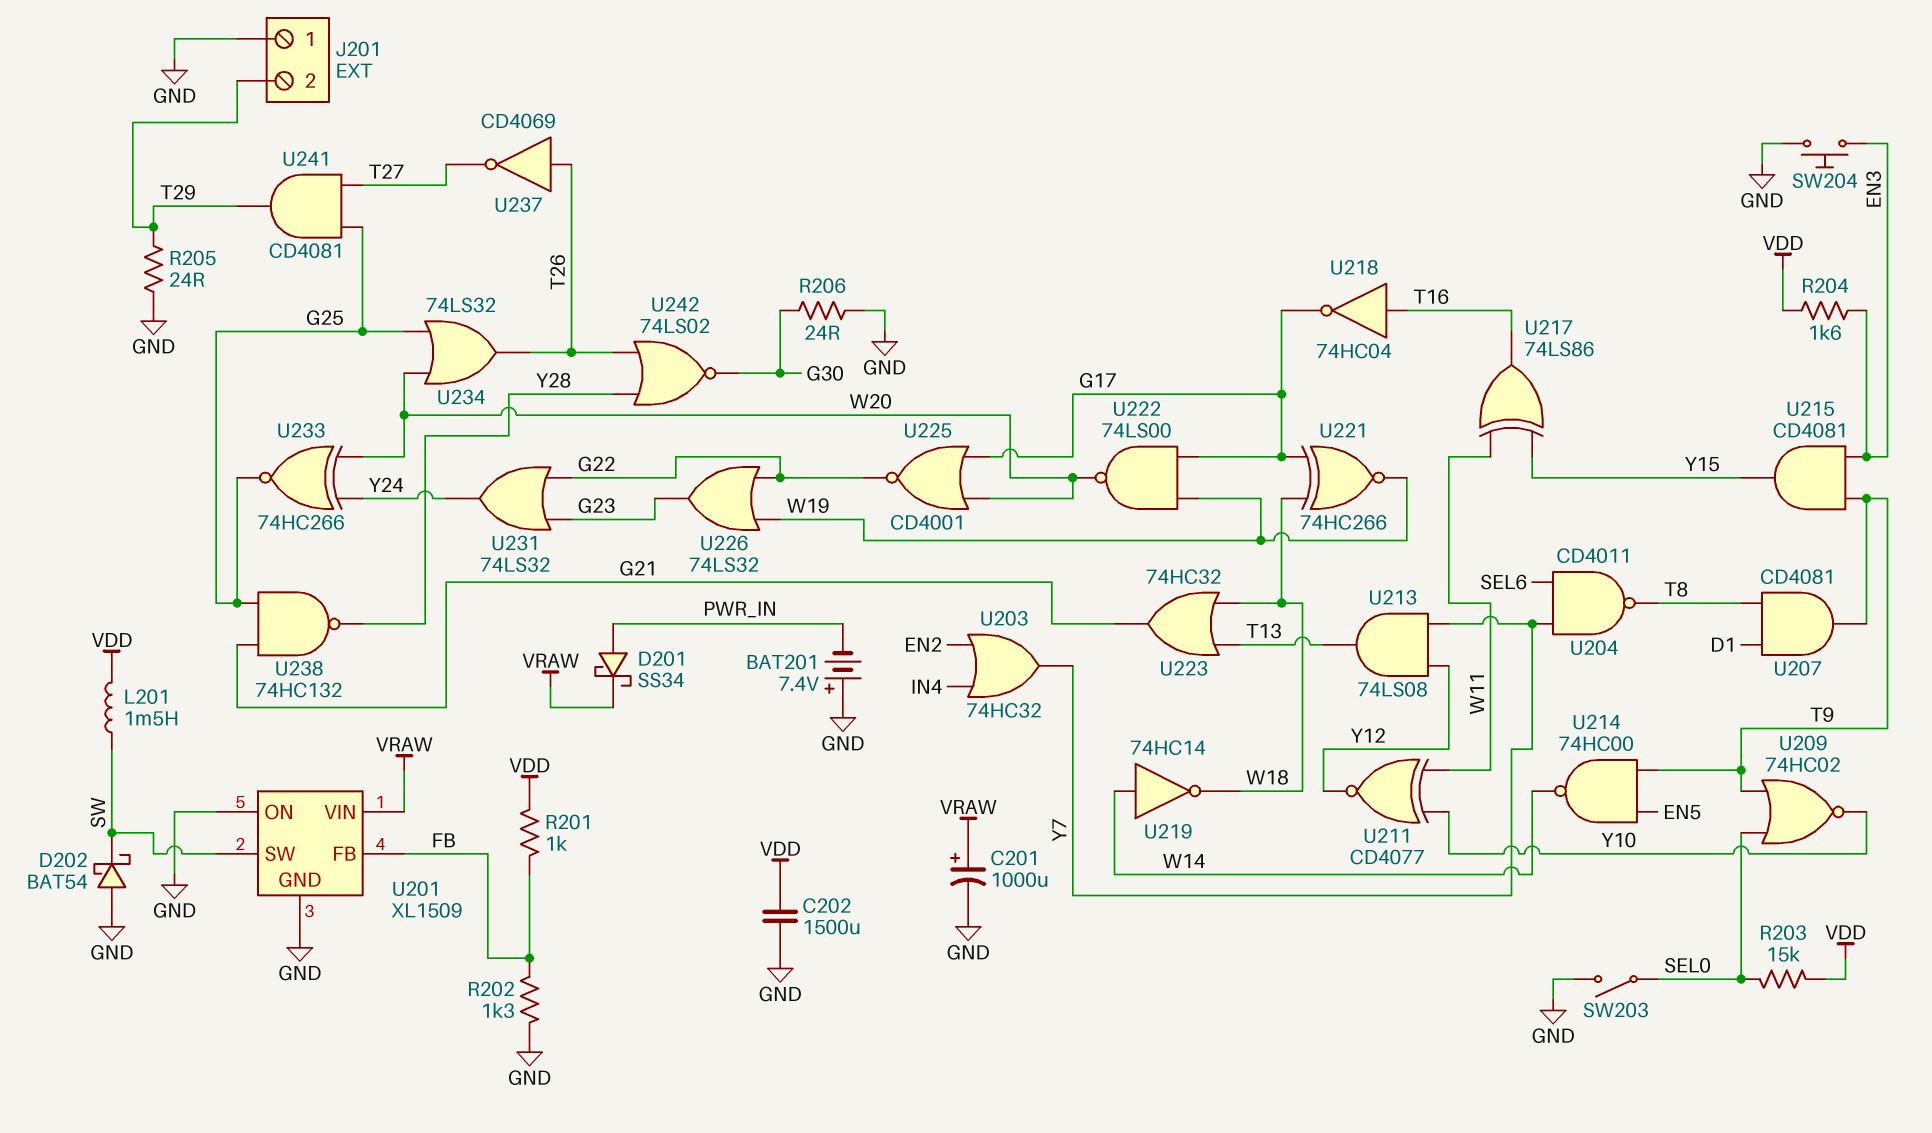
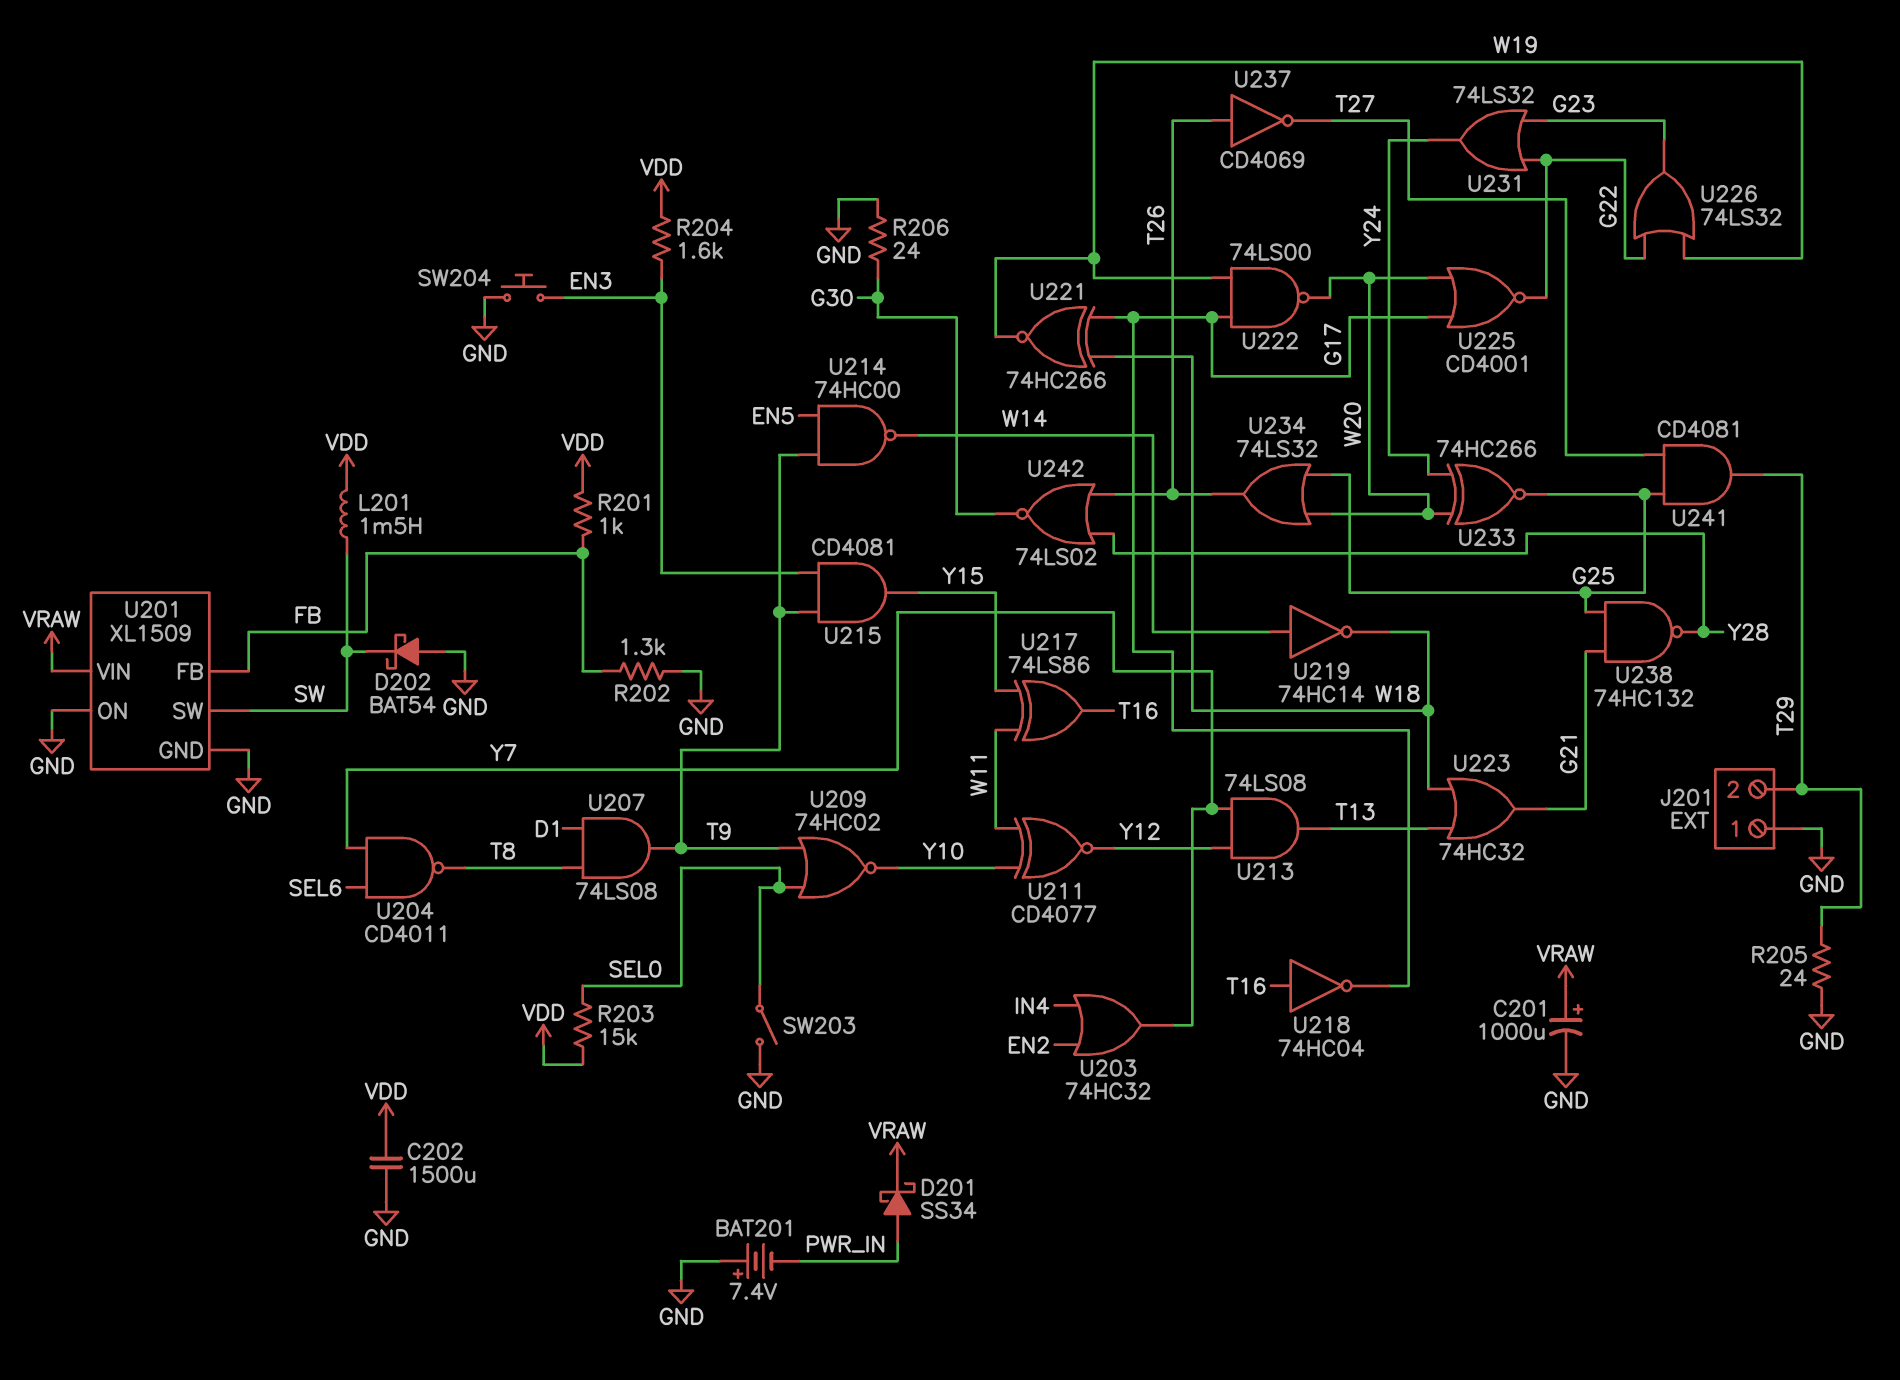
U207: AND CD4081 (in D1, in T8, out T9) -> AND 74LS08 (in D1, in T8, out T9)

